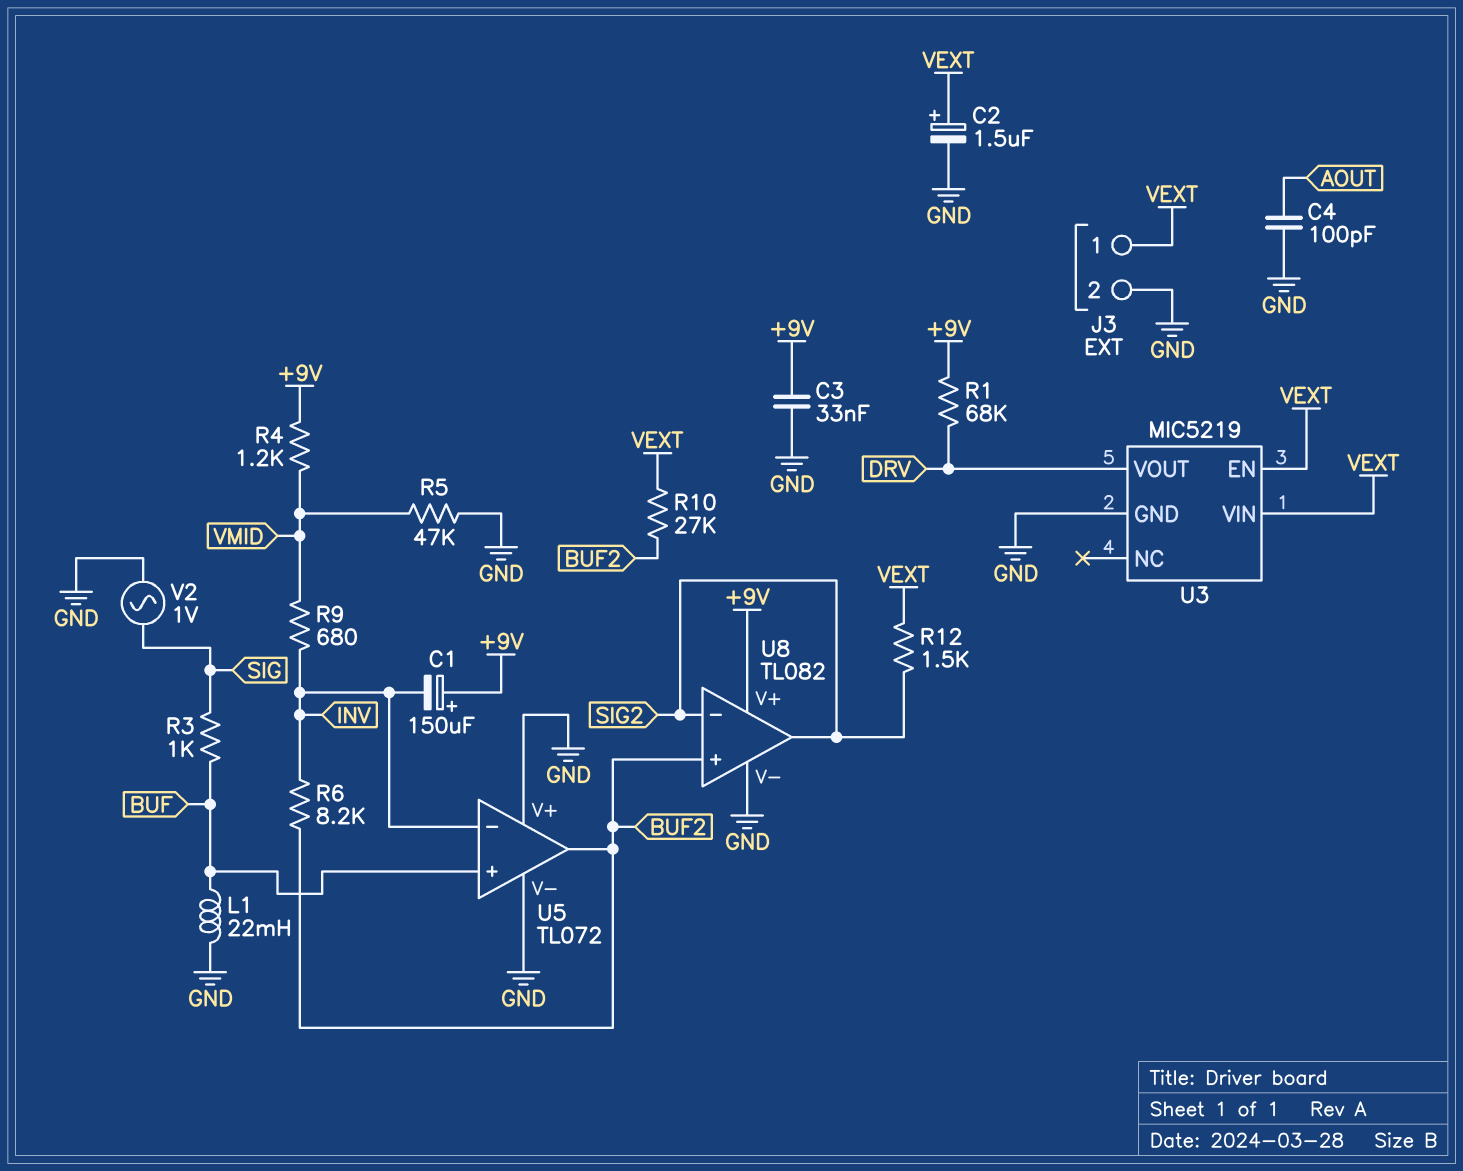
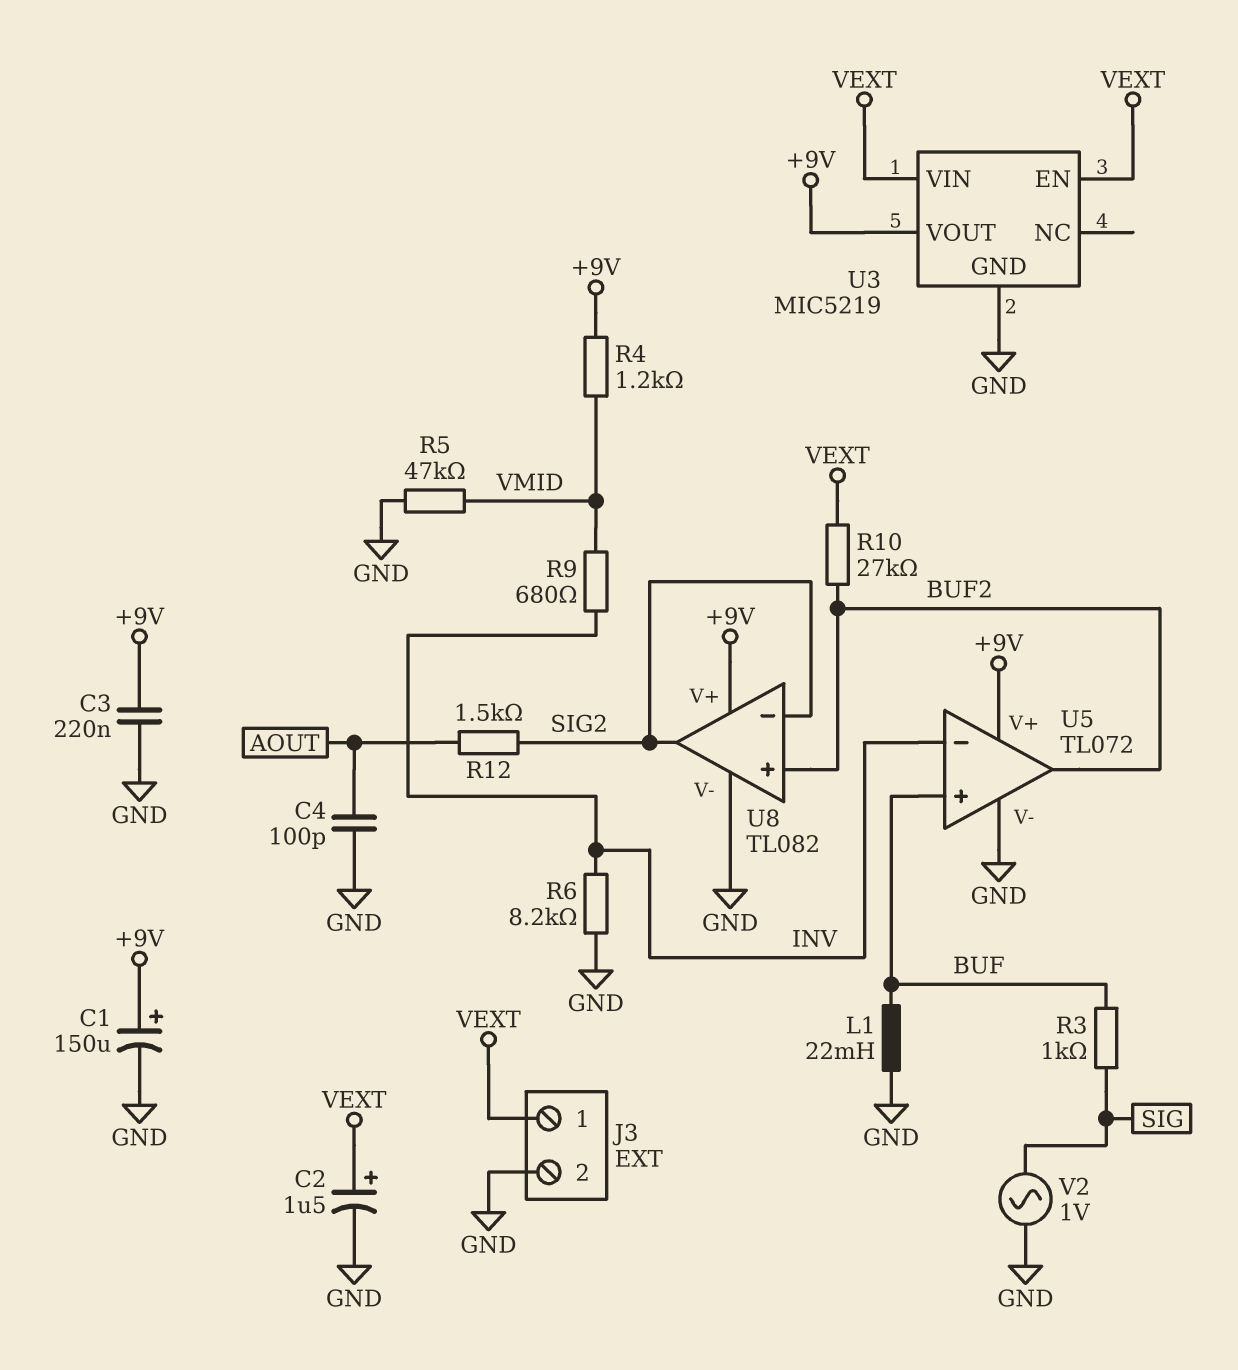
C1: 150uF (plus +9V, minus INV) -> 150uF (plus +9V, minus GND)
C3: 33nF (+9V, GND) -> 220nF (+9V, GND)
R1: 68k (+9V, DRV) -> none
R6: 8.2k (BUF2, INV) -> 8.2k (GND, INV)
R12: 1.5k (SIG2, VEXT) -> 1.5k (AOUT, SIG2)
U3 pin VOUT: DRV -> +9V
U5 pin V+: GND -> +9V

